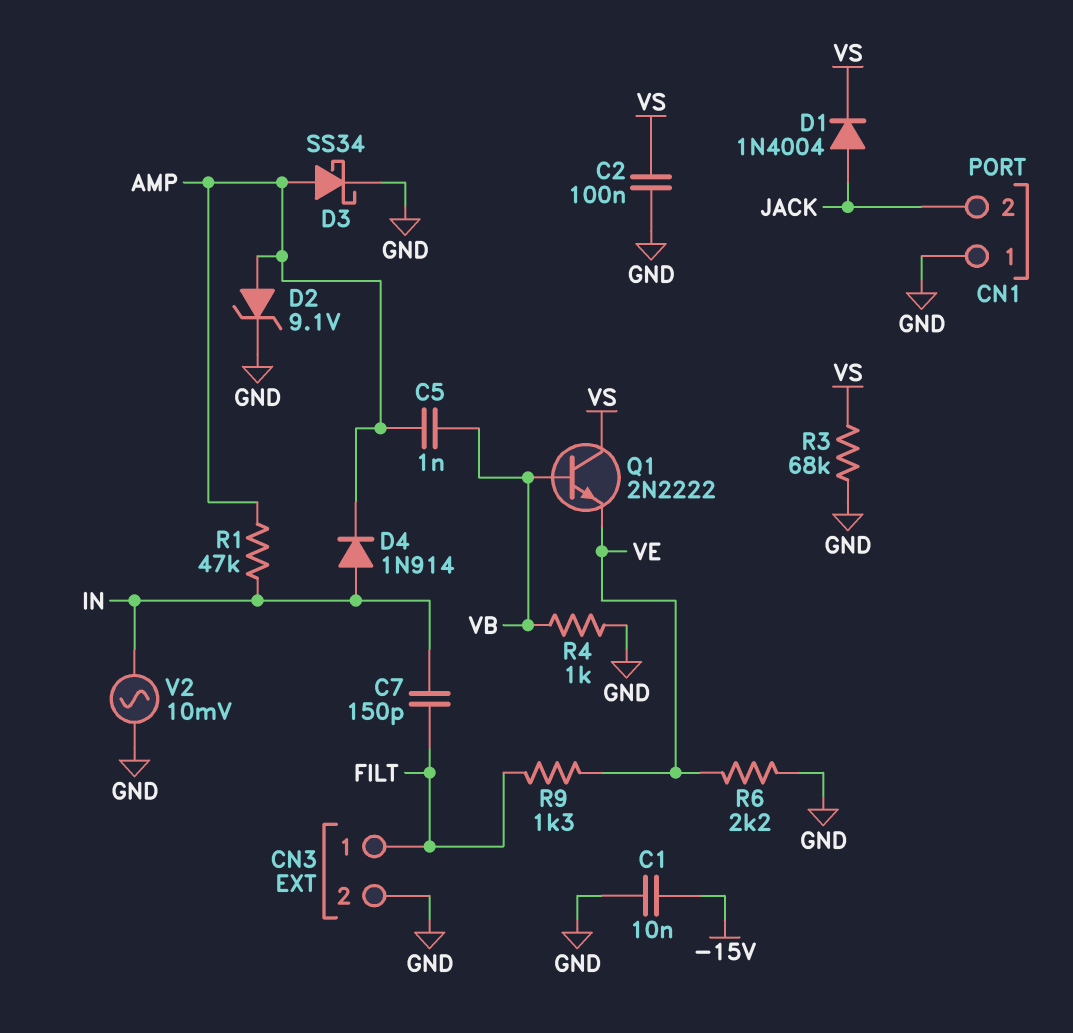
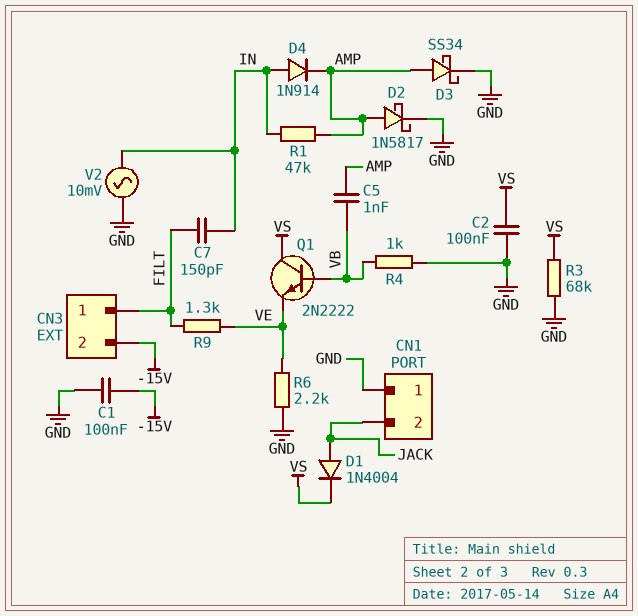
C1: 10nF (-15V, GND) -> 100nF (-15V, GND)
CN3 pin 2: GND -> -15V
D2: zener 9.1V (A AMP, K GND) -> schottky 1N5817 (A AMP, K GND)

